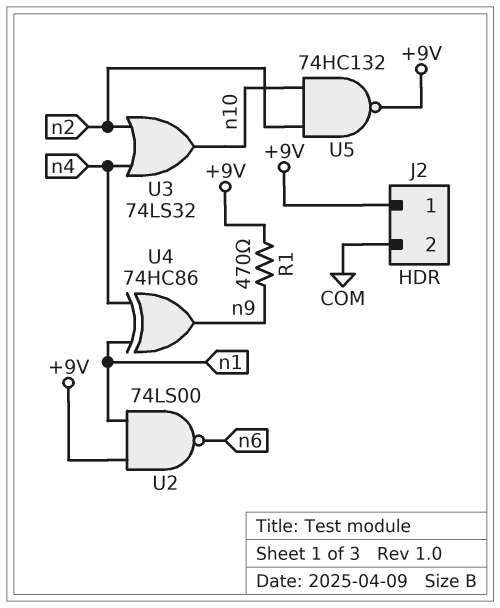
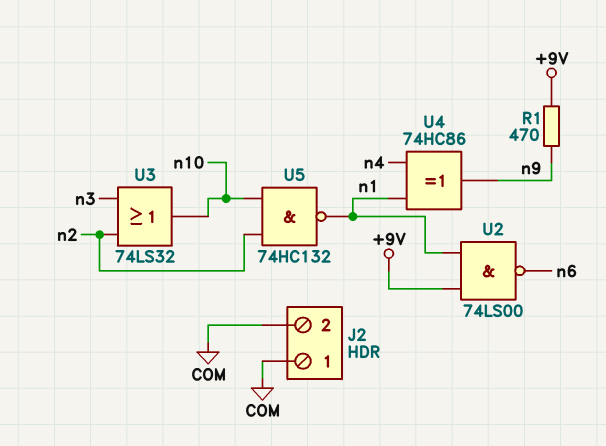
J2 pin 1: +9V -> COM
U3: OR 74LS32 (in n2, in n4, out n10) -> OR 74LS32 (in n2, in n3, out n10)
U5: NAND 74HC132 (in n2, in n10, out +9V) -> NAND 74HC132 (in n2, in n10, out n1)

